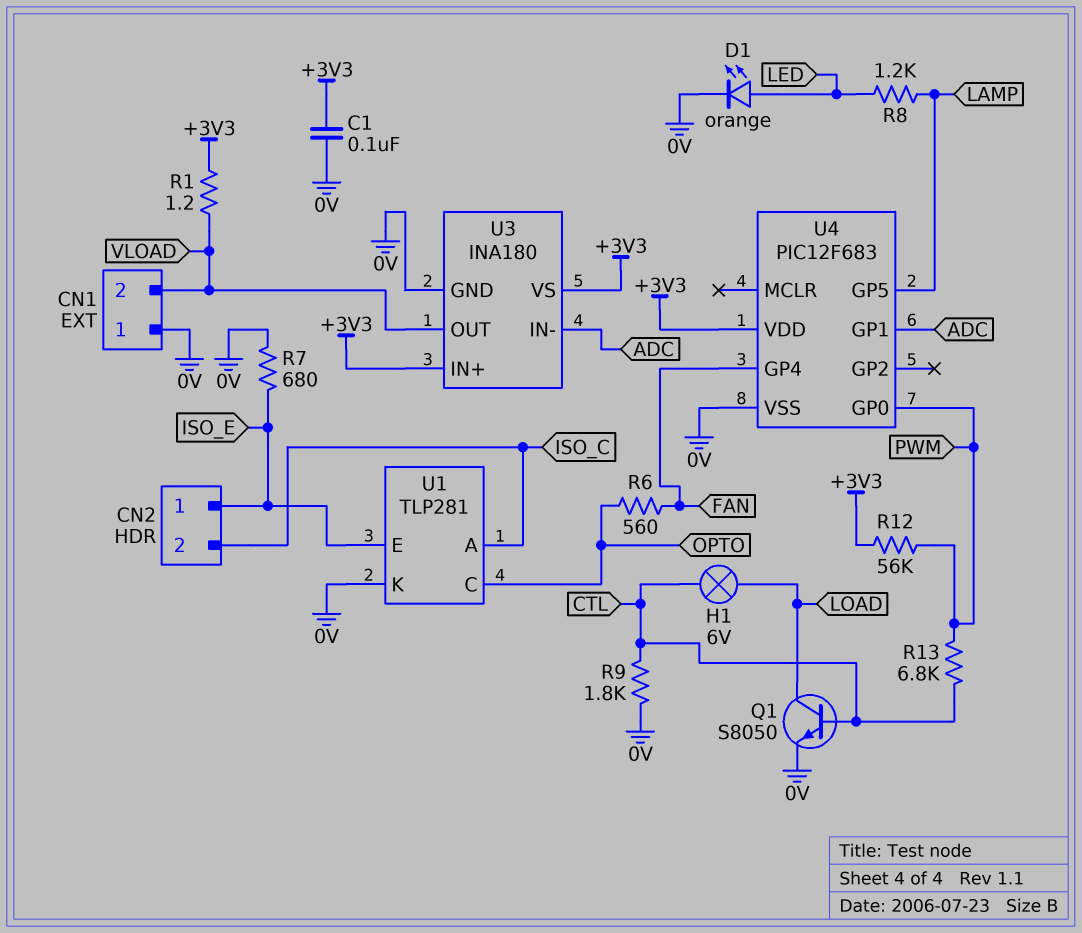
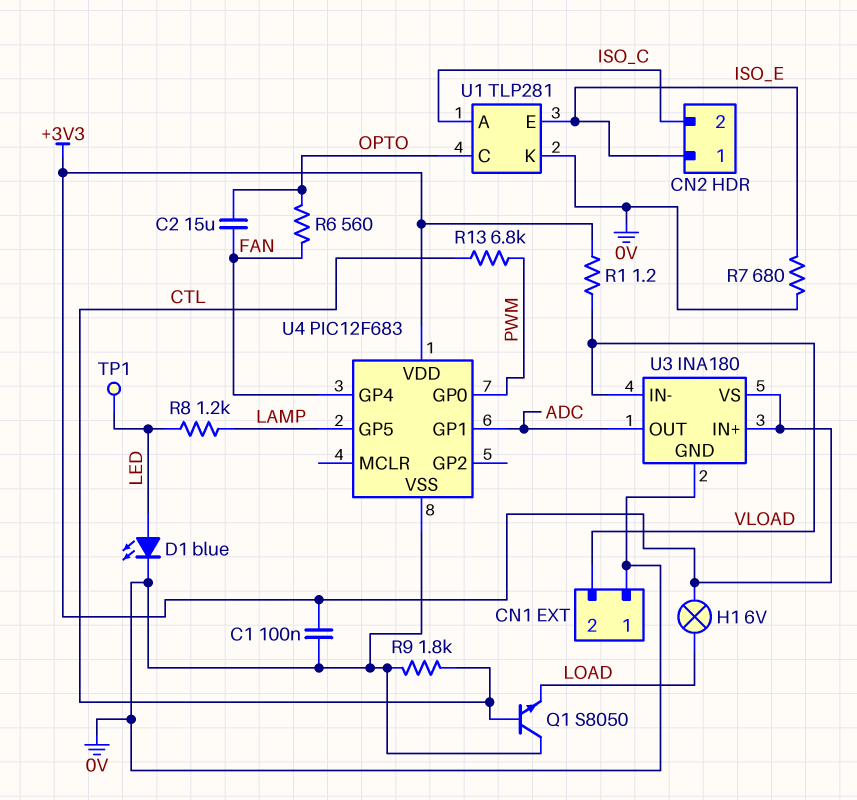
C2: none -> 15uF (FAN, OPTO)
D1: LED orange (A LED, K 0V) -> LED blue (A LED, K 0V)
H1: lamp 6V (CTL, LOAD) -> lamp 6V (+3V3, LOAD)
Q1: NPN S8050 (B CTL, C LOAD, E 0V) -> NPN S8050 (B CTL, C 0V, E LOAD)
R12: 56k (+3V3, PWM) -> none
TP1: none -> test point (LED)
U3 pin IN-: ADC -> VLOAD
U3 pin OUT: VLOAD -> ADC

